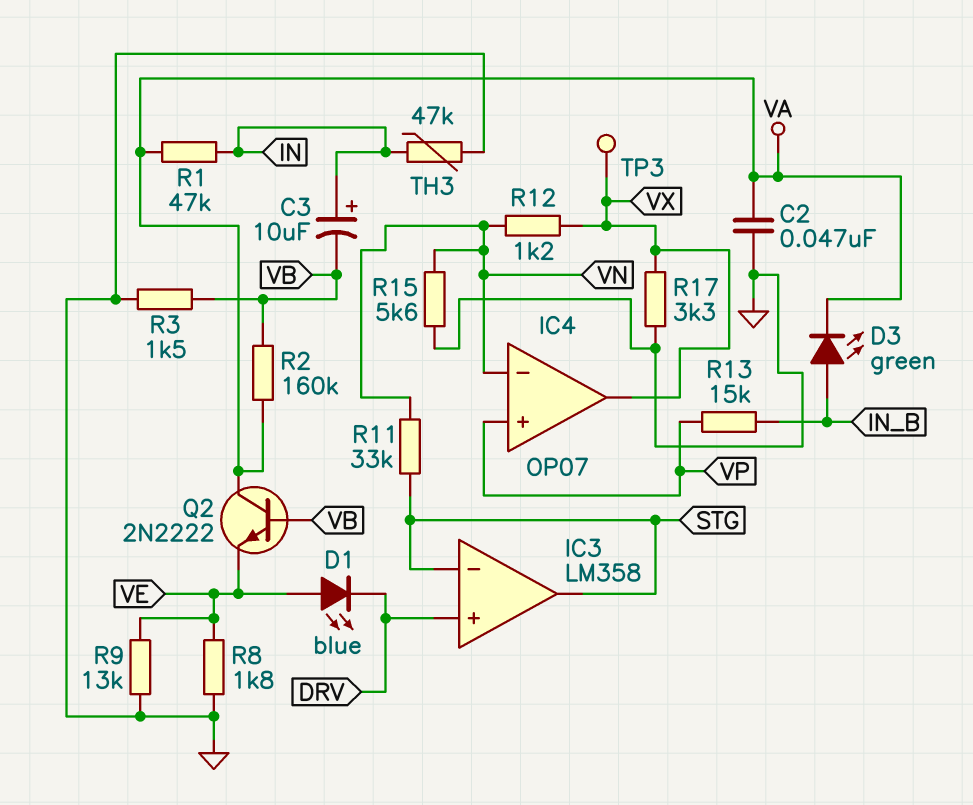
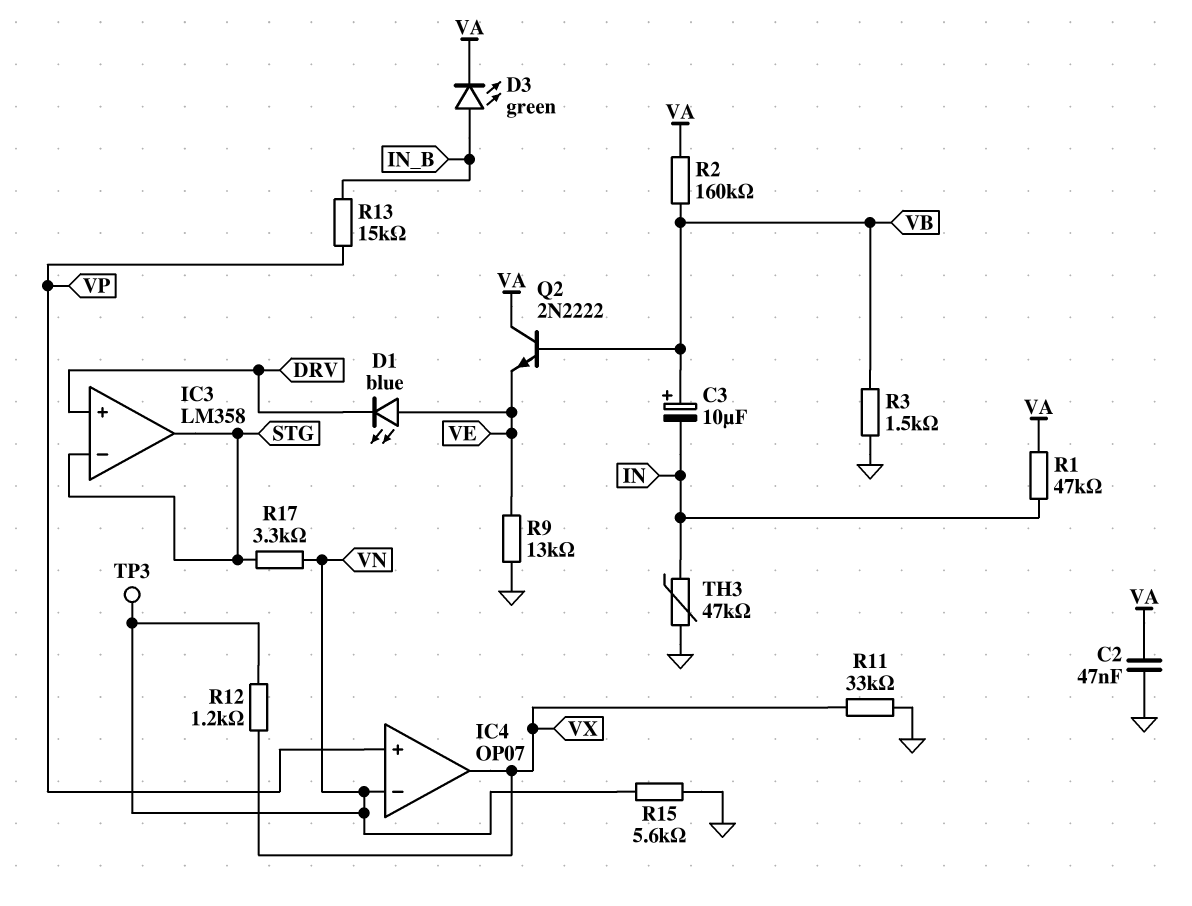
C3: 10uF (plus IN, minus VB) -> 10uF (plus VB, minus IN)
R8: 1.8k (GND, VE) -> none
R11: 33k (STG, VN) -> 33k (GND, VX)
R17: 3.3k (GND, VX) -> 3.3k (STG, VN)
TP3: test point (VX) -> test point (VN)

